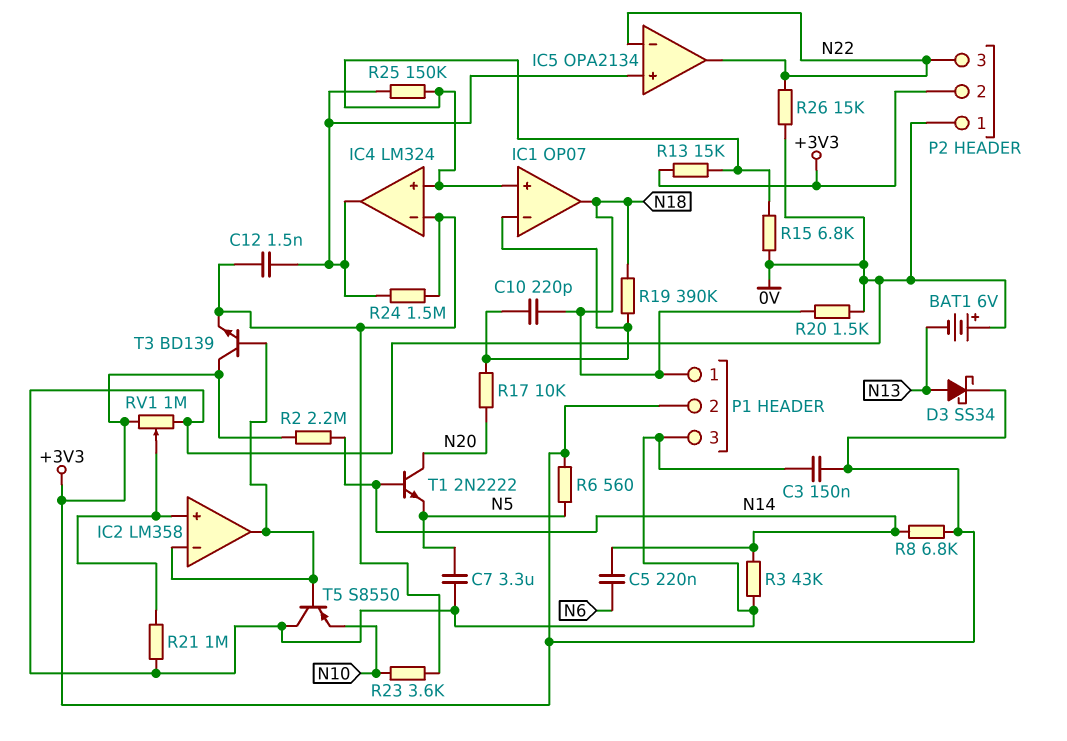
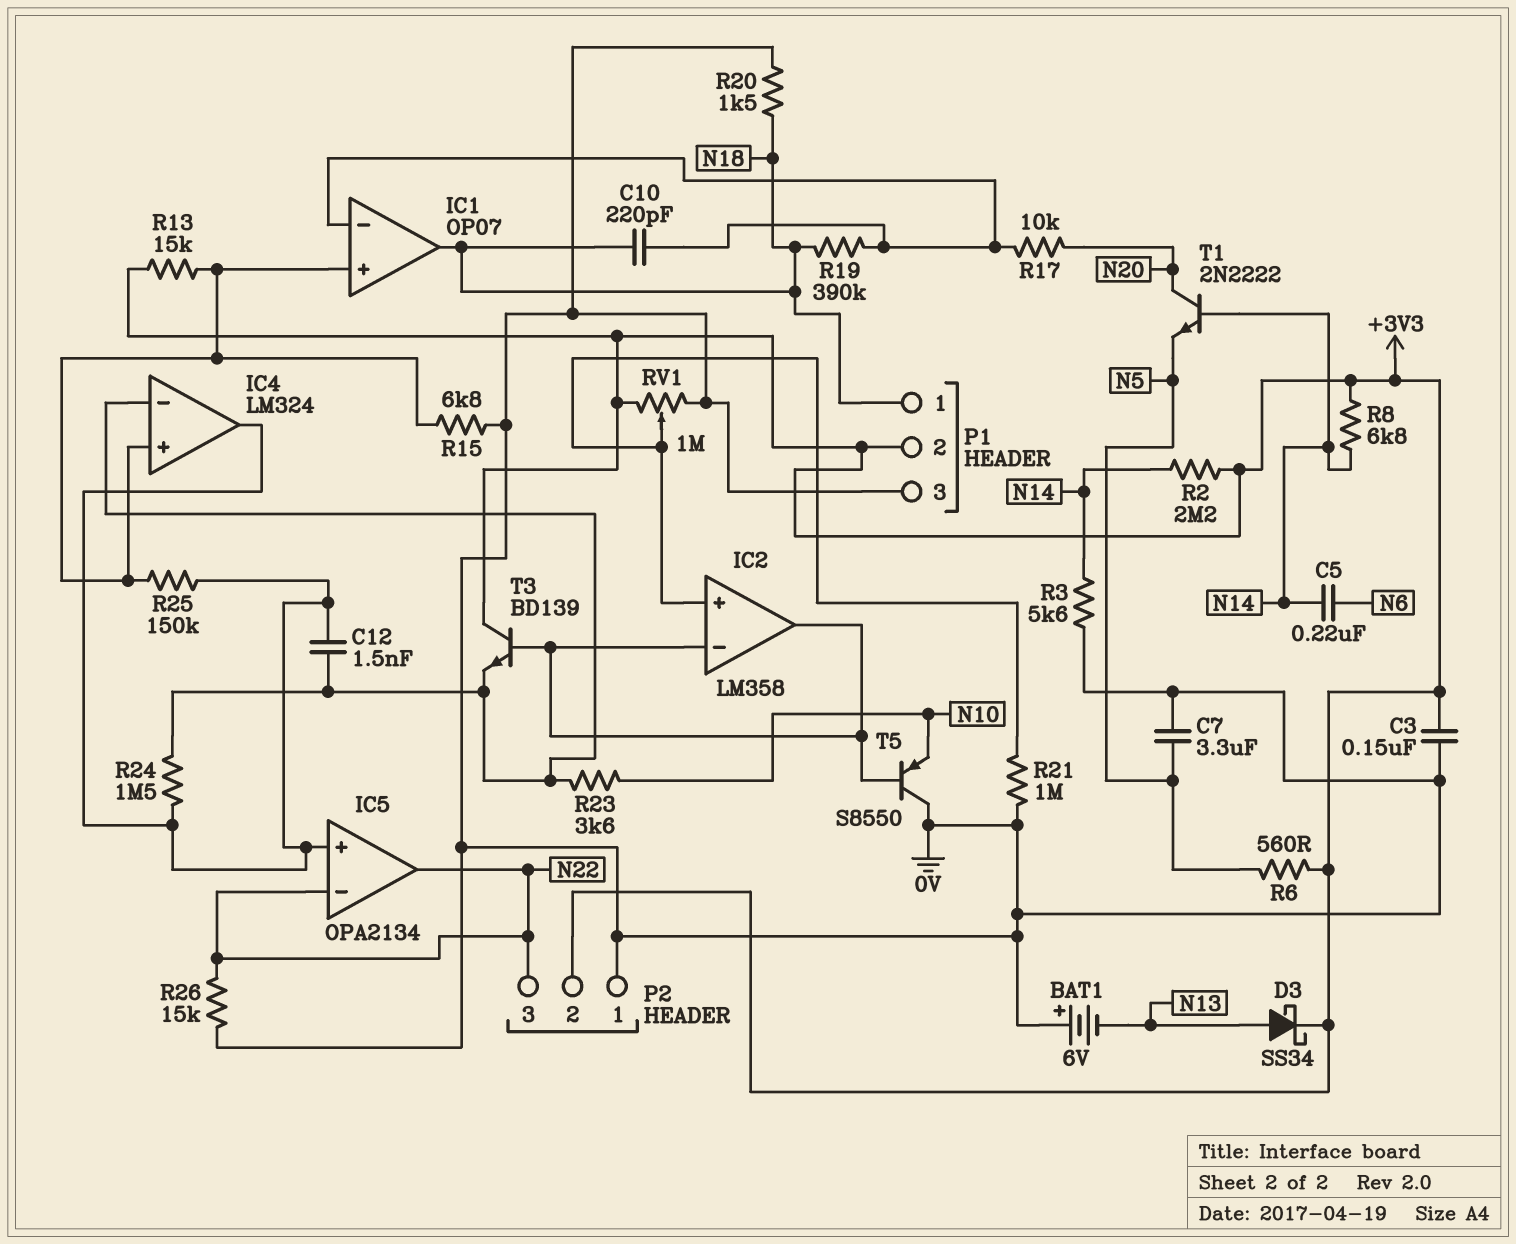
R3: 43k (0V, N14) -> 5.6k (0V, N14)

